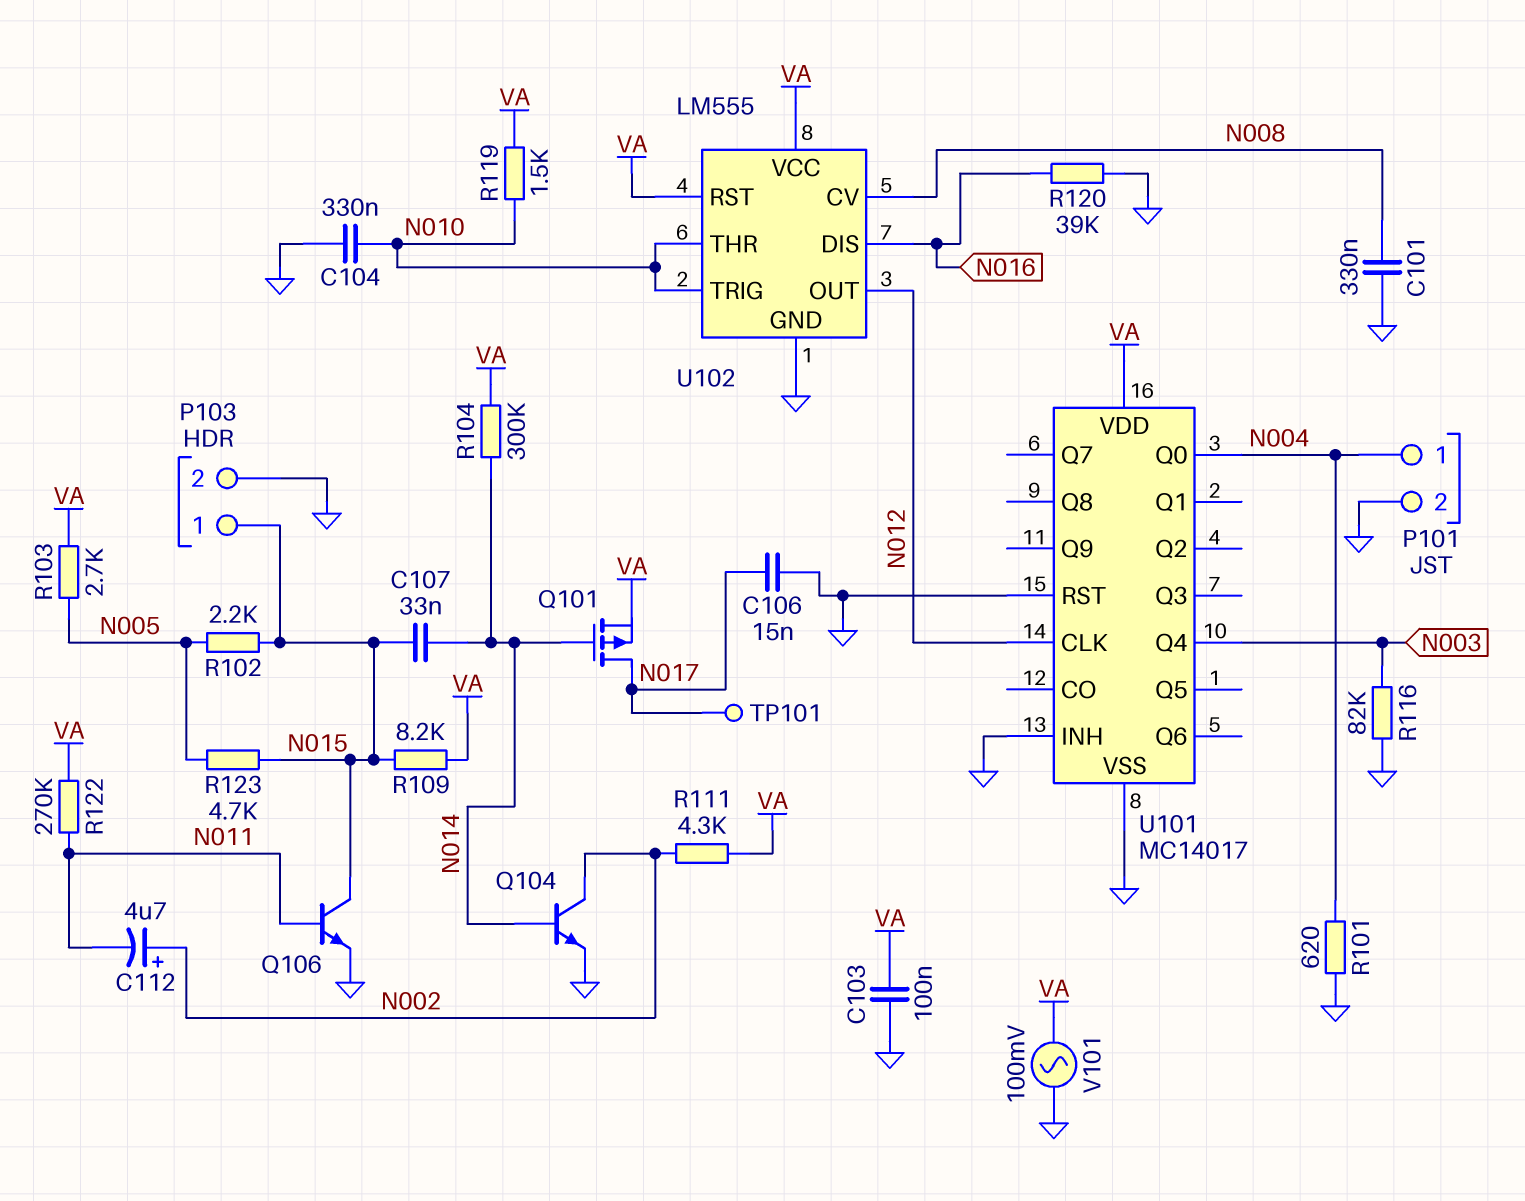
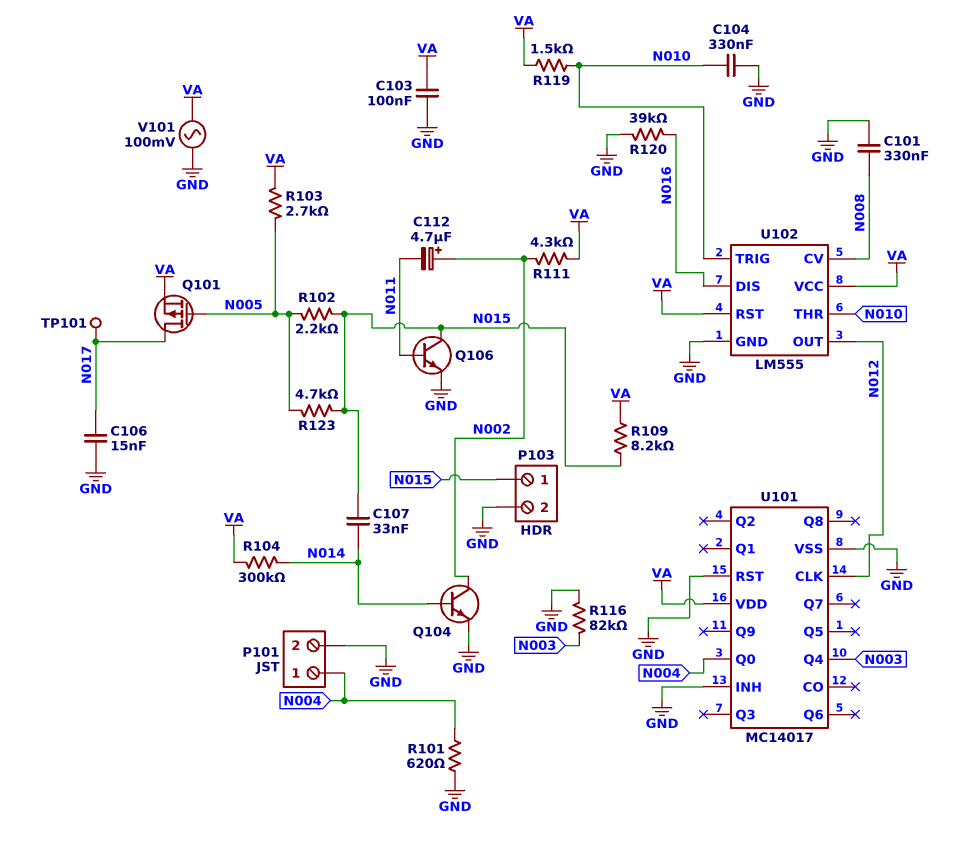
Q101: PMOS (G N014, D N017, S VA) -> PMOS (G N005, D N017, S VA)
R122: 270k (N011, VA) -> none

